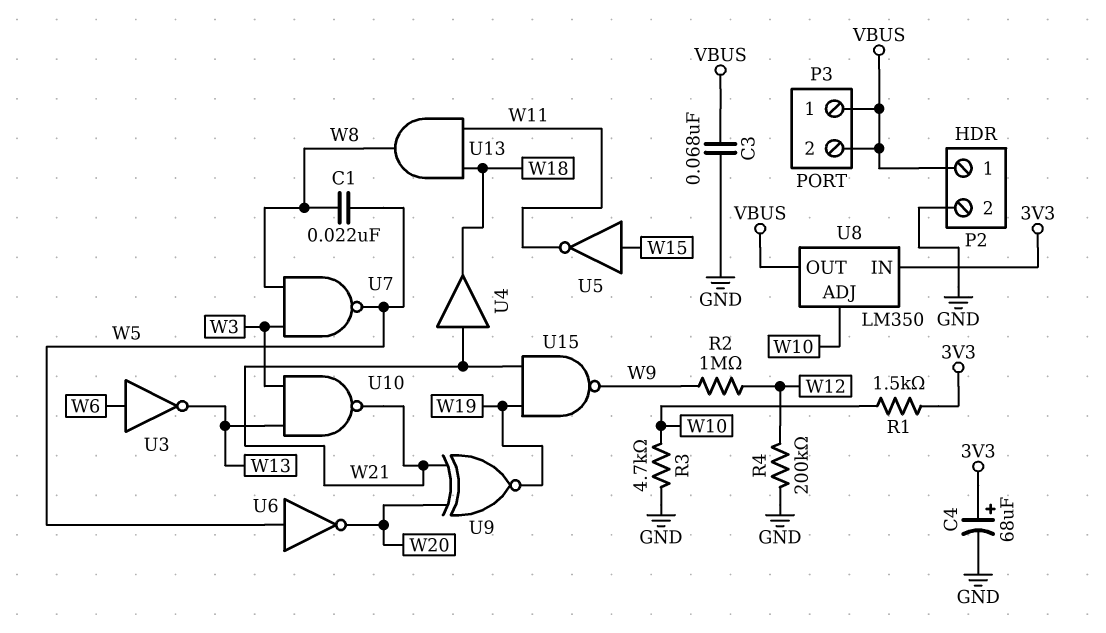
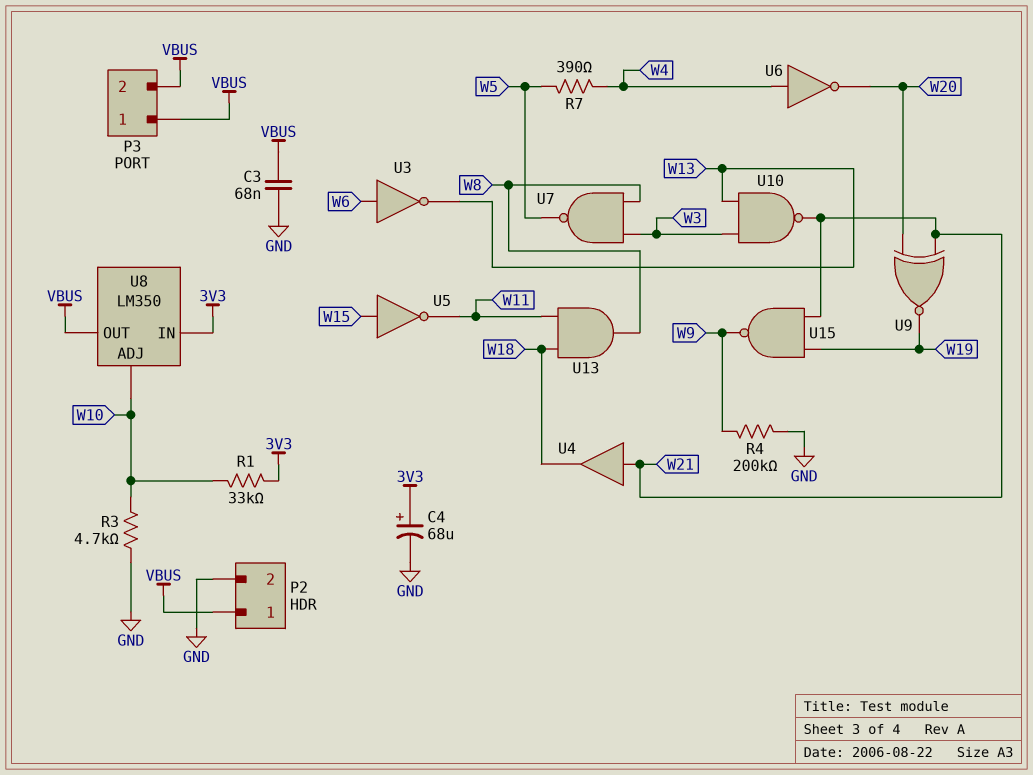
C1: 22nF (W5, W8) -> none
R1: 1.5k (3V3, W10) -> 33k (3V3, W10)
R2: 1M (W9, W12) -> none
R4: 200k (GND, W12) -> 200k (GND, W9)
R7: none -> 390 (W4, W5)
U6: NOT (in W5, out W20) -> NOT (in W4, out W20)

